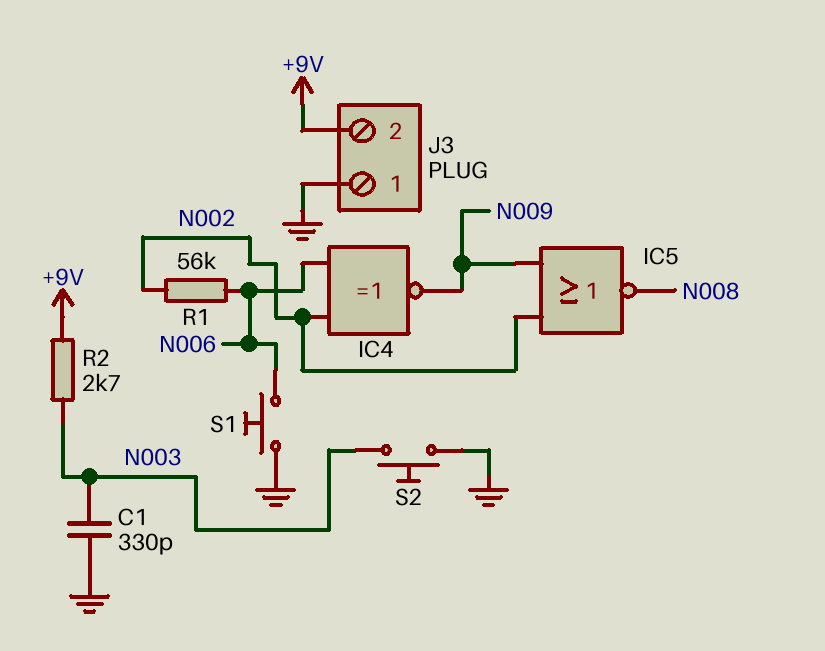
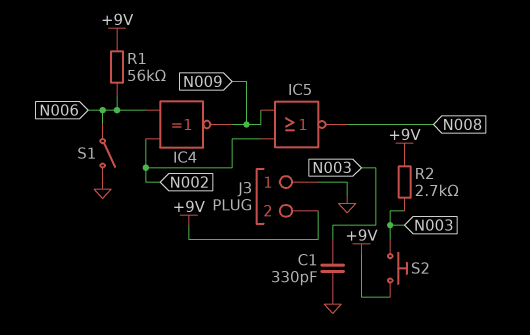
R1: 56k (N002, N006) -> 56k (+9V, N006)
S1: button (GND, N006) -> switch (GND, N006)
S2: button (GND, N003) -> button (+9V, N003)

